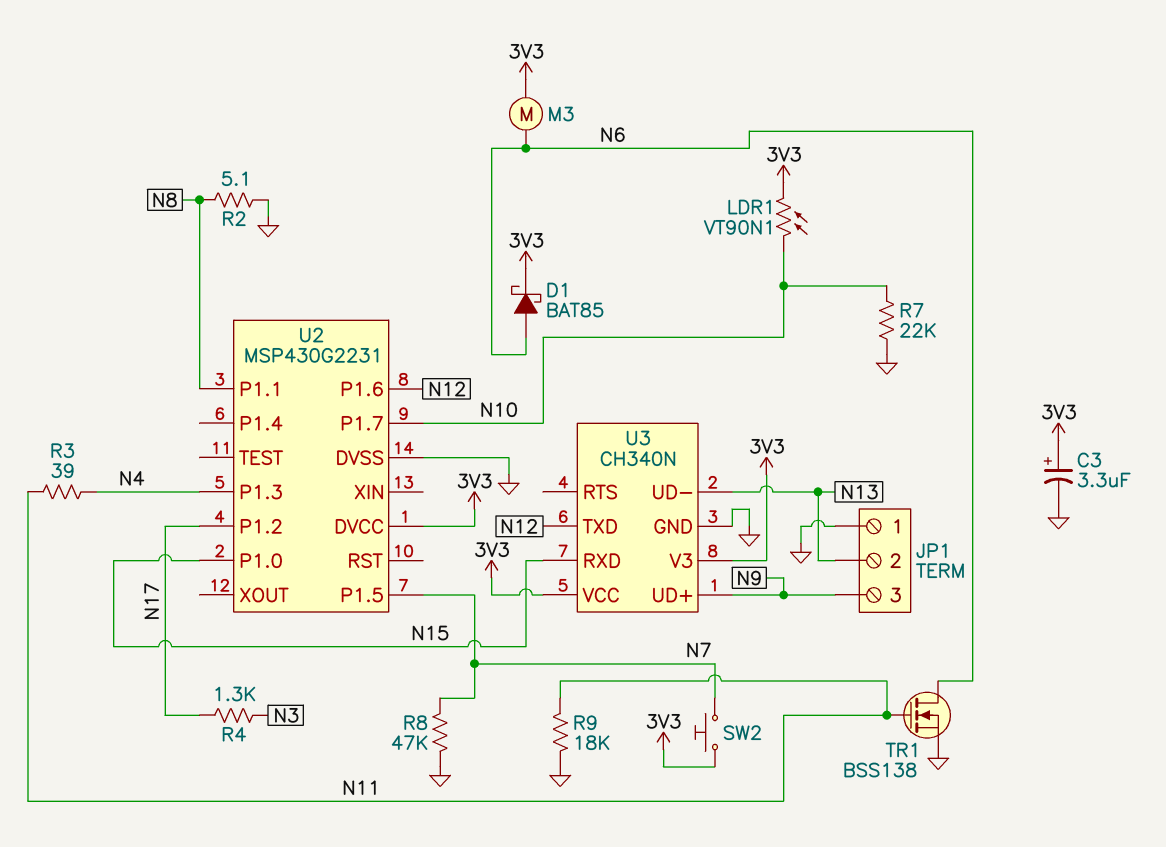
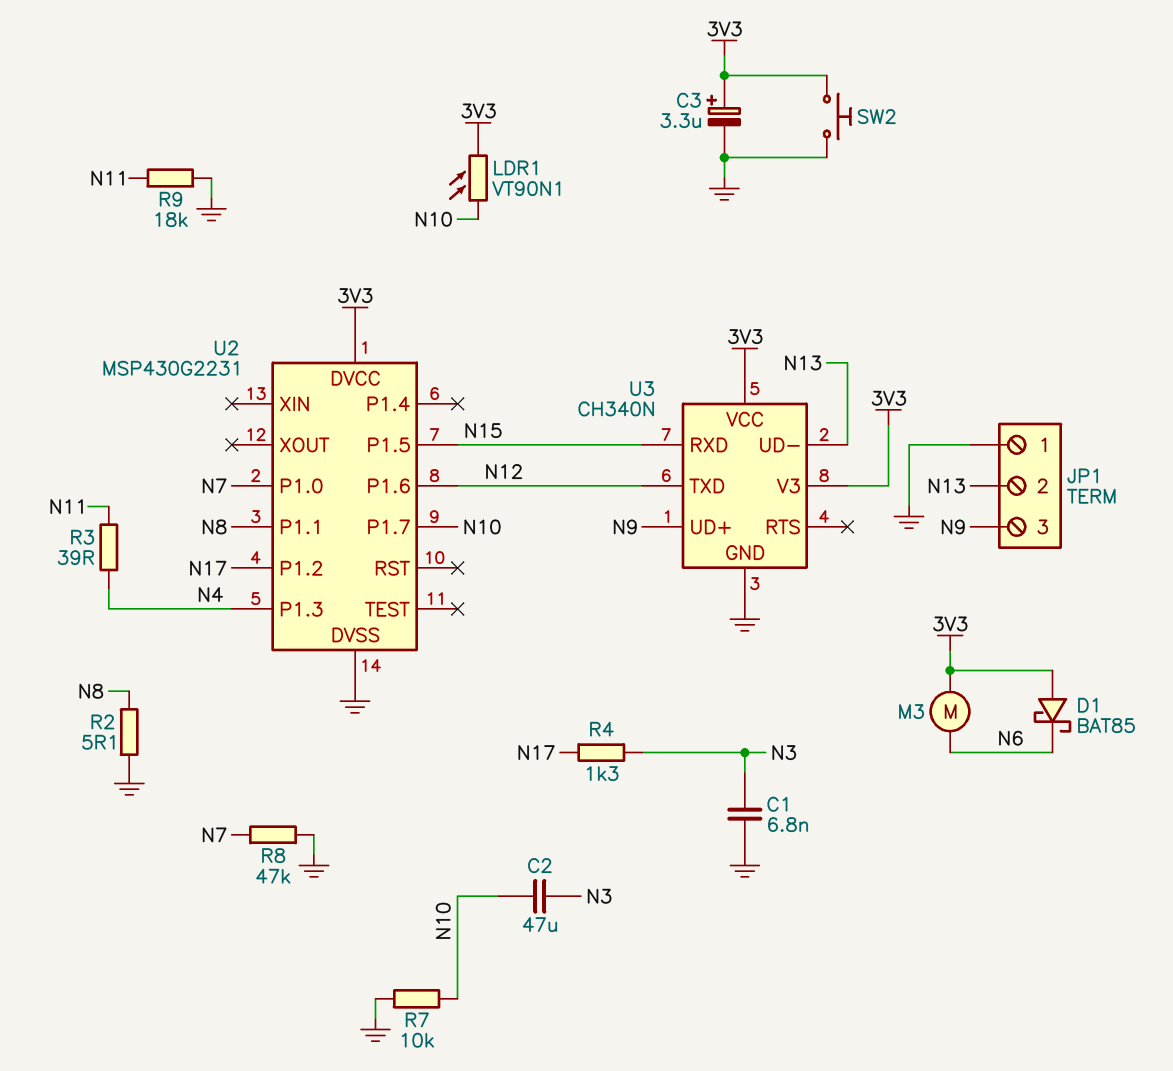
C1: none -> 6.8nF (GND, N3)
C2: none -> 47uF (N3, N10)
D1: schottky BAT85 (A N6, K 3V3) -> schottky BAT85 (A 3V3, K N6)
R7: 22k (GND, N10) -> 10k (GND, N10)
SW2: button (3V3, N7) -> button (3V3, GND)
TR1: NMOS BSS138 (G N11, D N6, S GND) -> none
U2 pin P1.0: N15 -> N7
U2 pin P1.5: N7 -> N15

